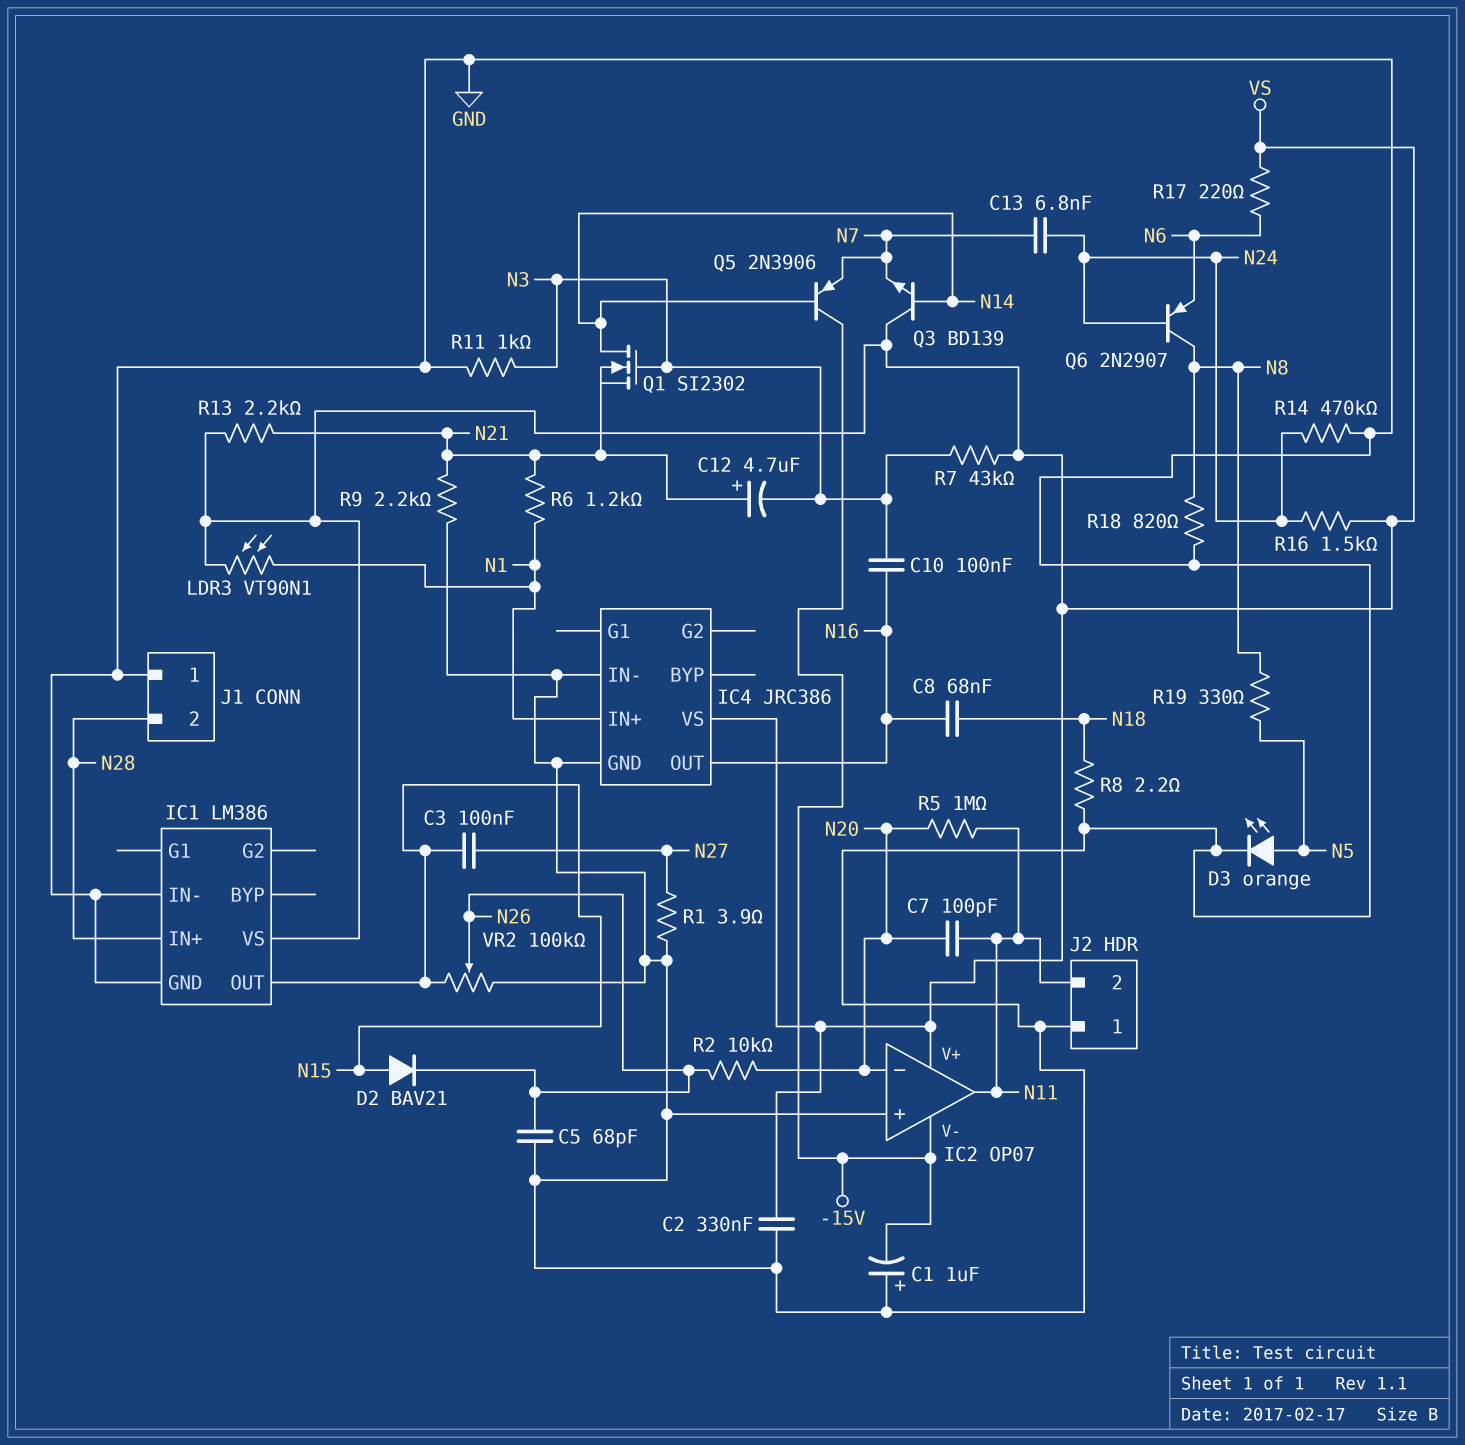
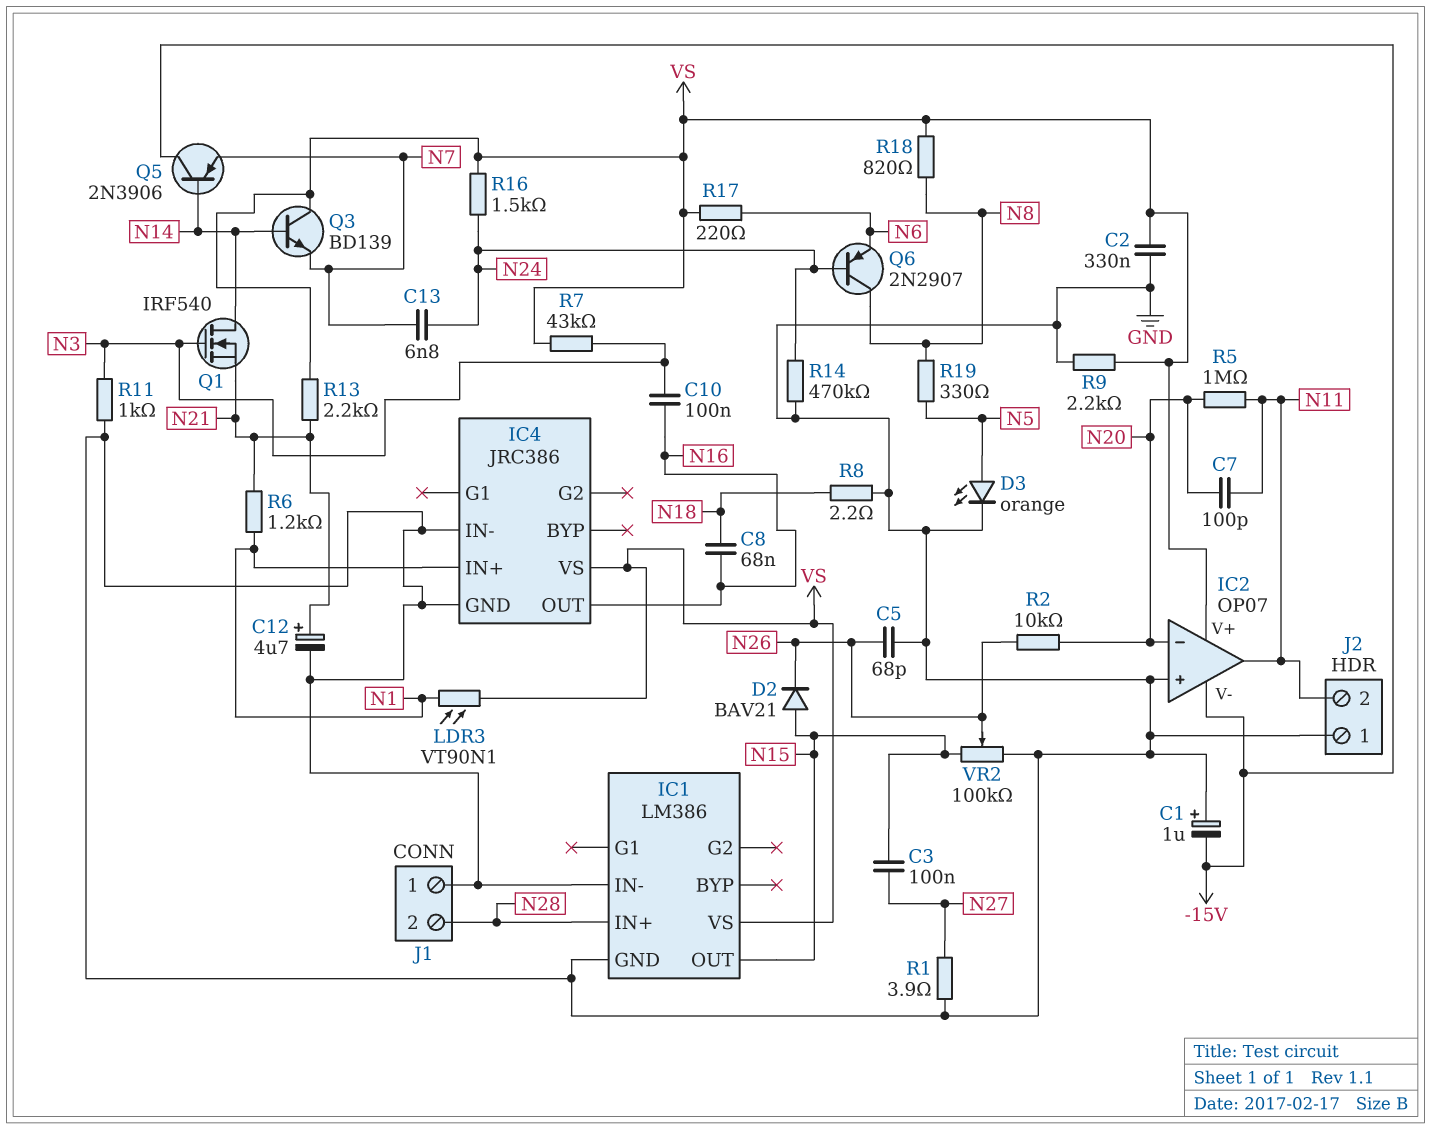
C12: 4.7uF (plus N21, minus N3) -> 4.7uF (plus N21, minus GND)
Q1: NMOS SI2302 (G N3, D N14, S N21) -> NMOS IRF540 (G N3, D N14, S N21)
R9: 2.2k (GND, N21) -> 2.2k (GND, VS)
R18: 820 (GND, N8) -> 820 (N8, VS)

